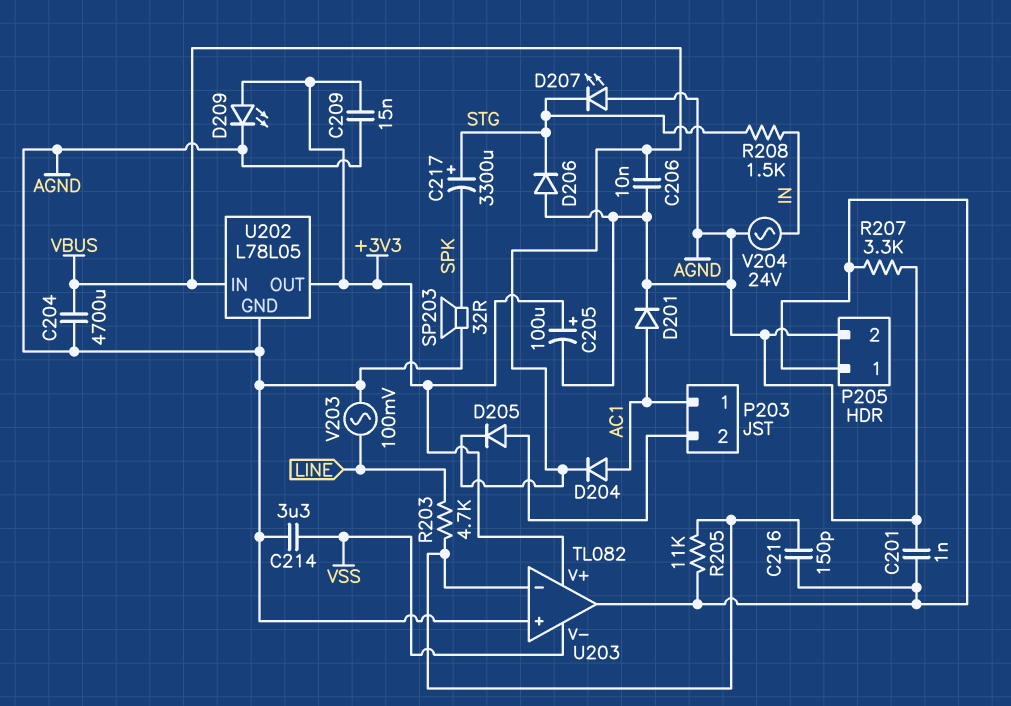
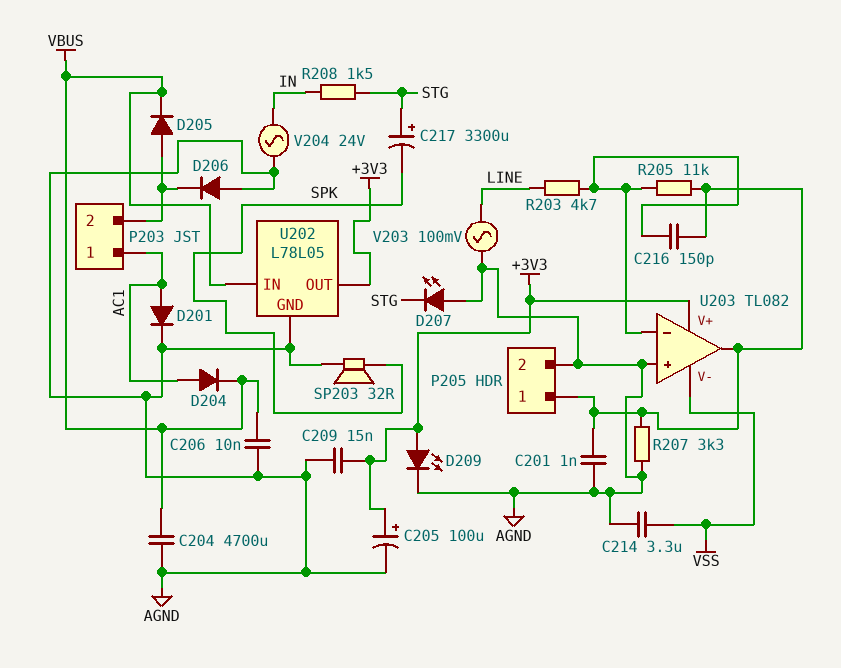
D206: diode (A AGND, K STG) -> diode (A AGND, K P203/2)

